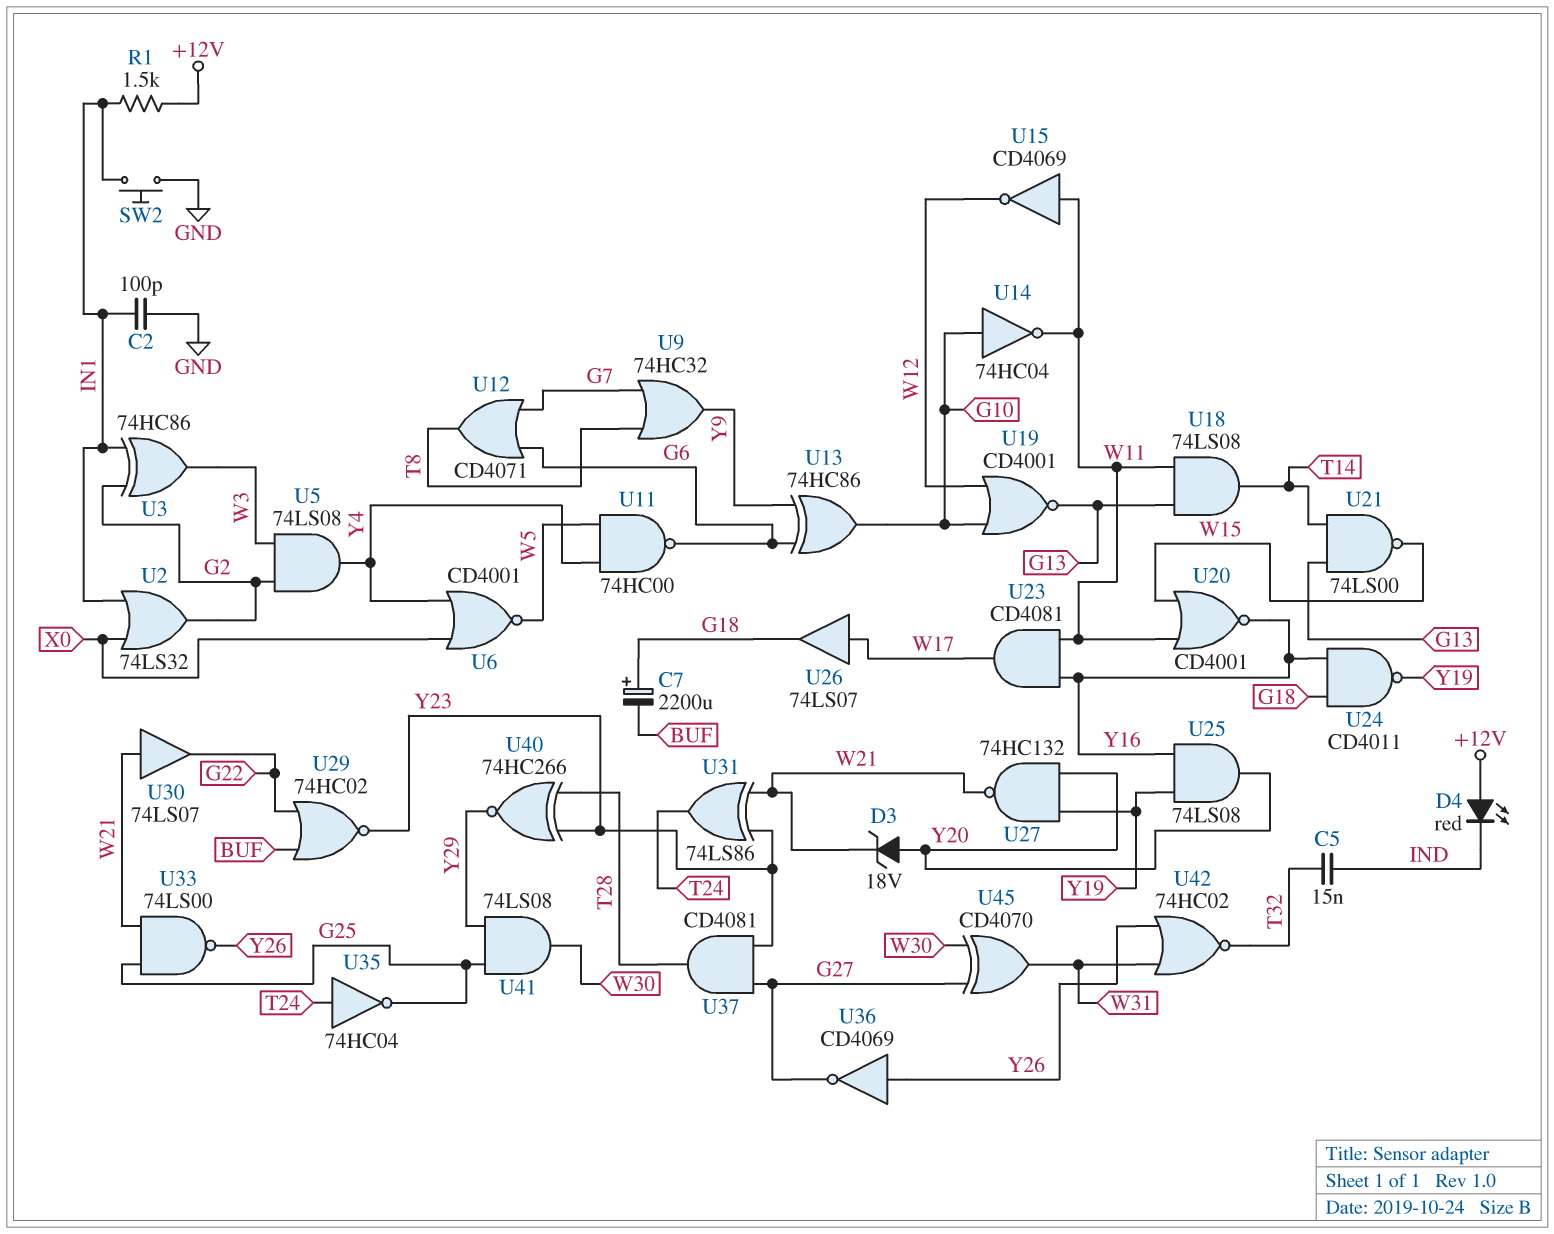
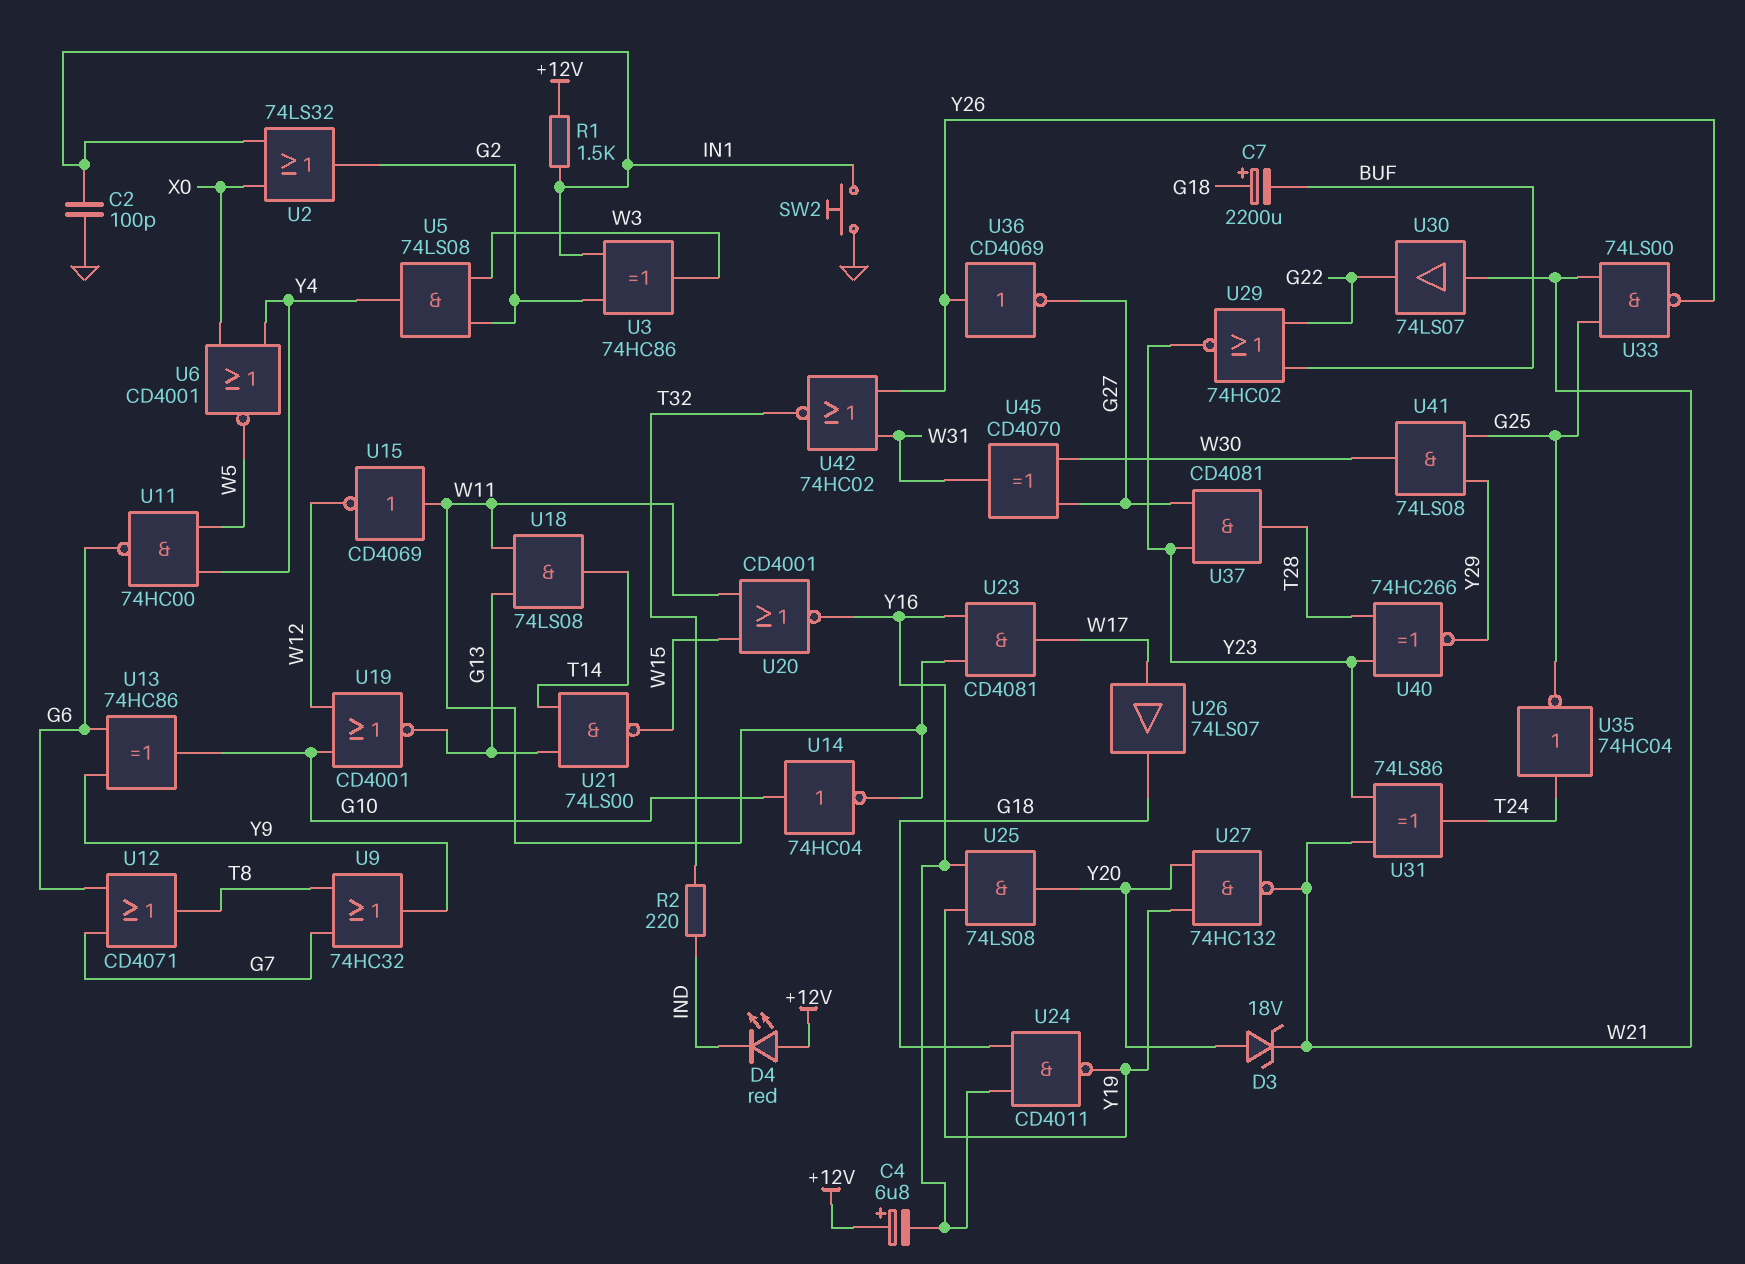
C4: none -> 6.8uF (plus +12V, minus Y16)
C5: 15nF (IND, T32) -> none
R2: none -> 220 (IND, T32)

